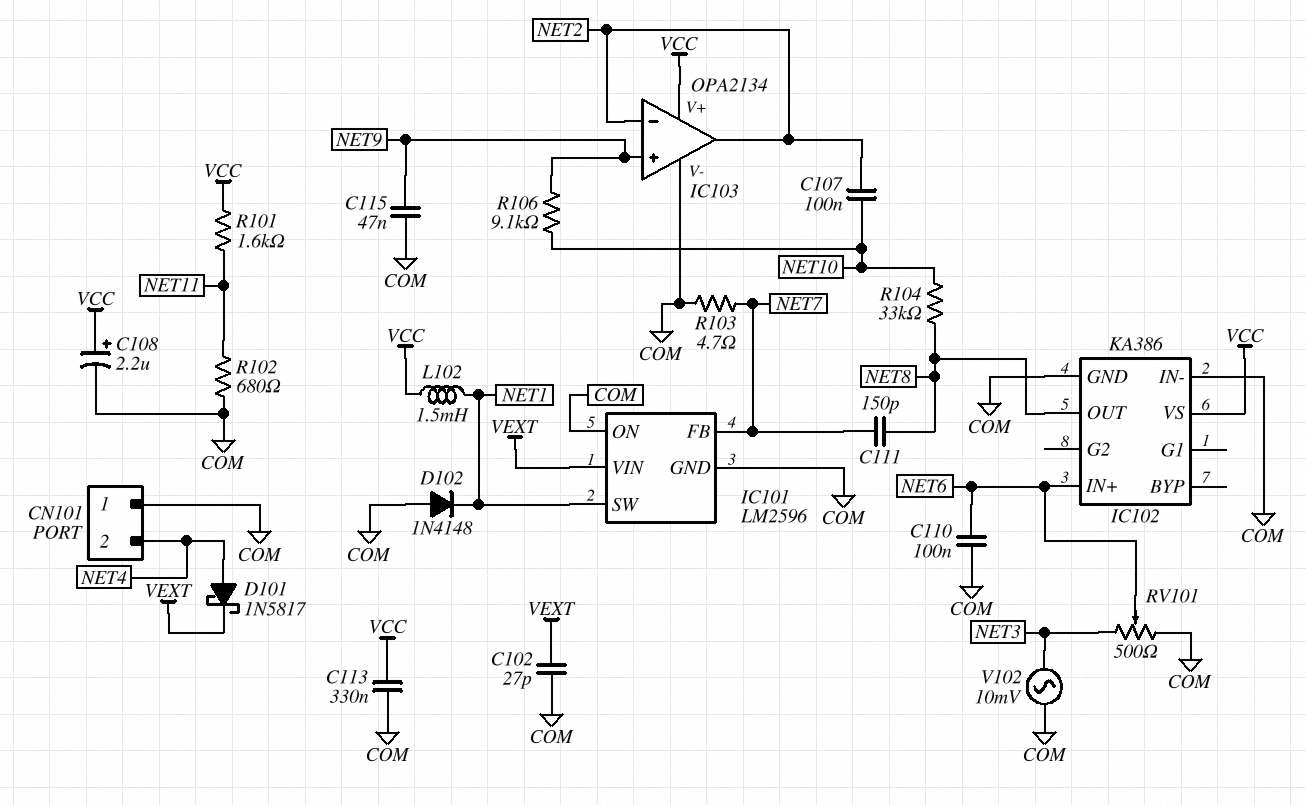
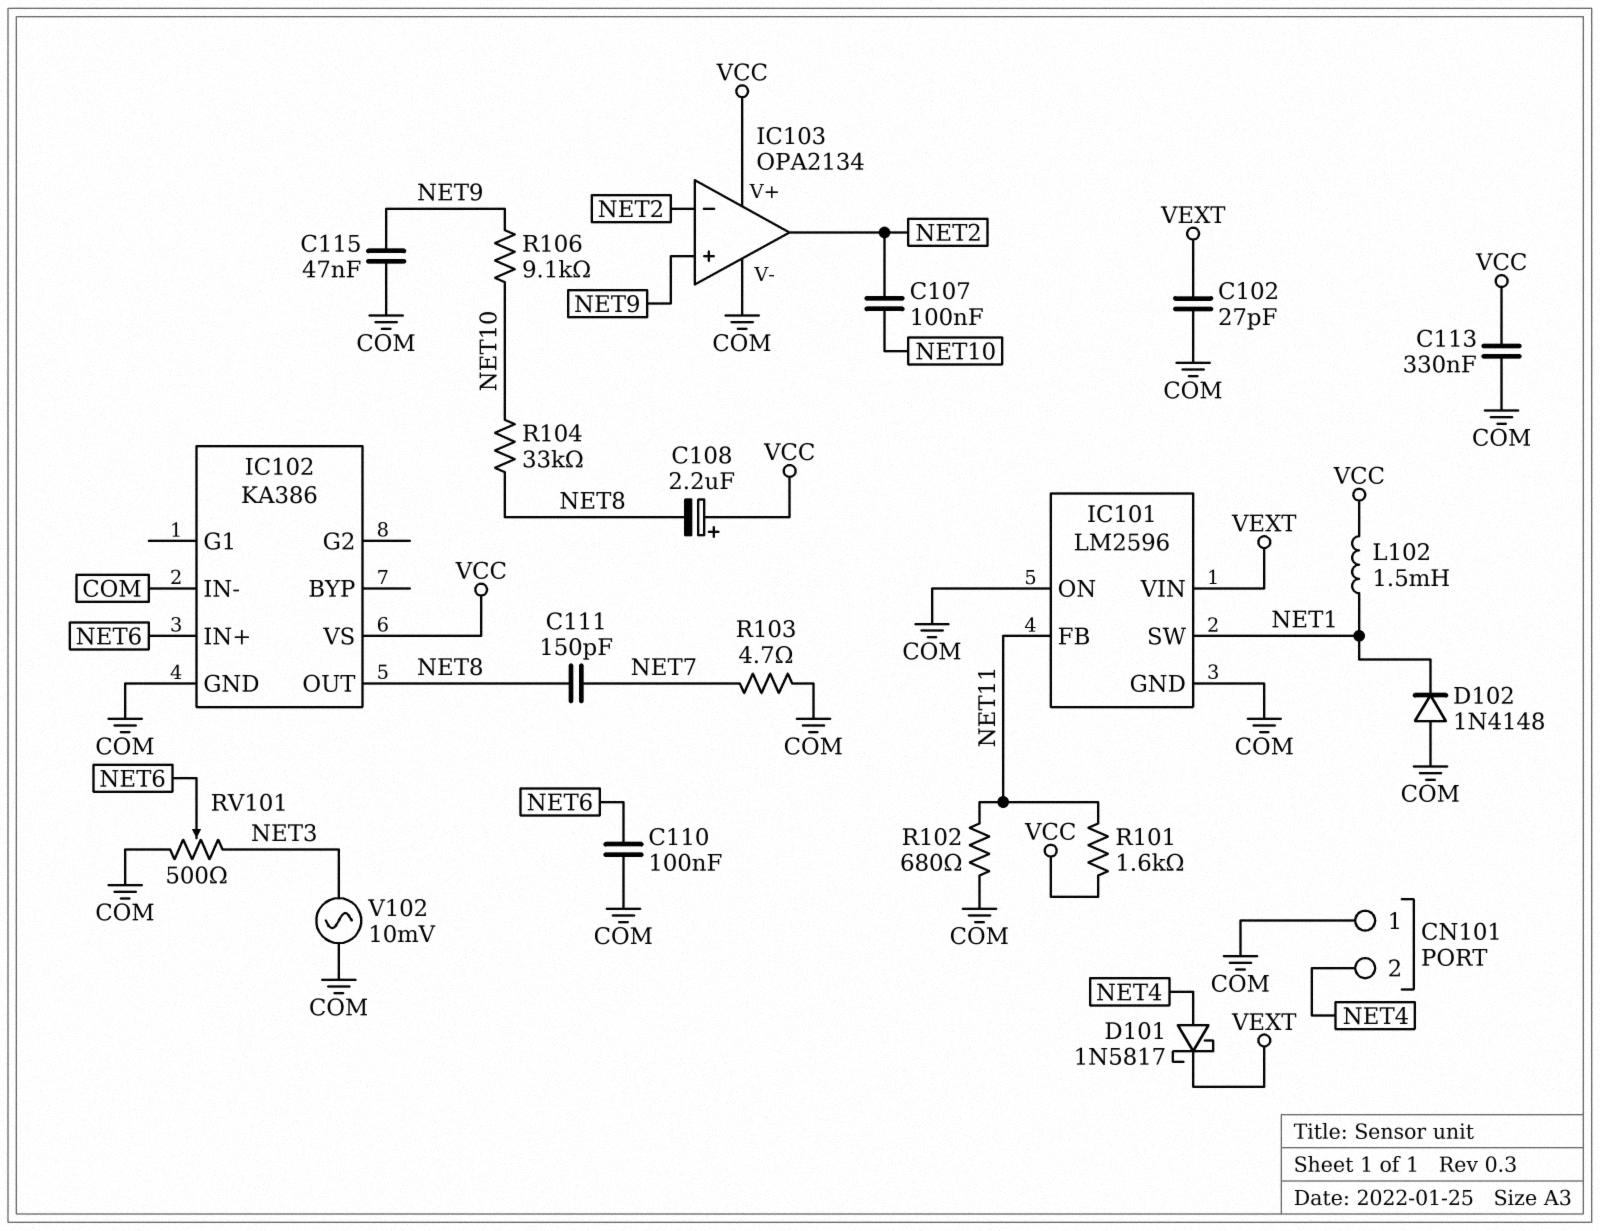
C108: 2.2uF (plus VCC, minus COM) -> 2.2uF (plus VCC, minus NET8)
IC101 pin FB: NET7 -> NET11

